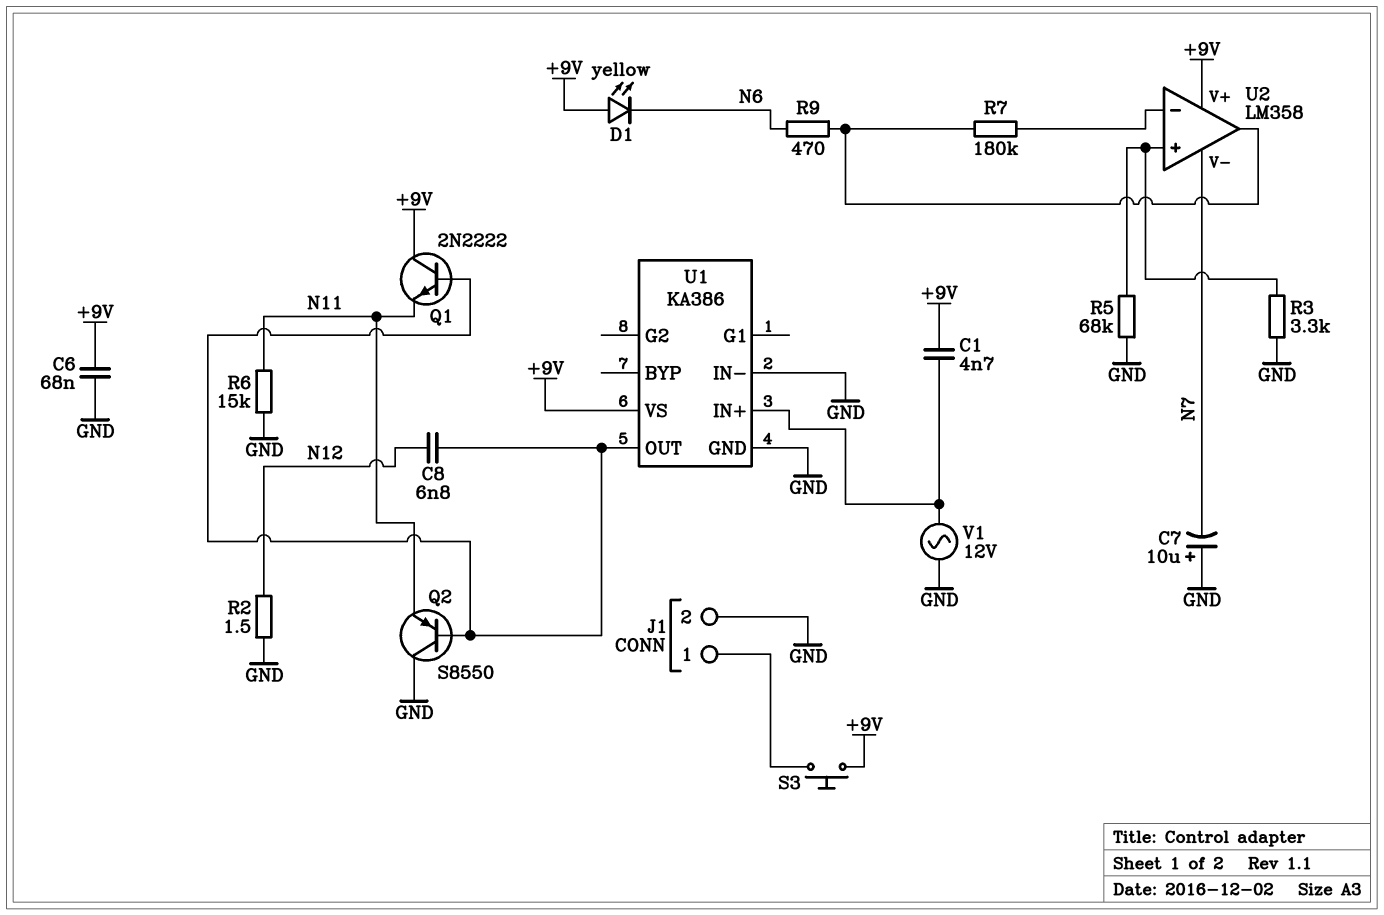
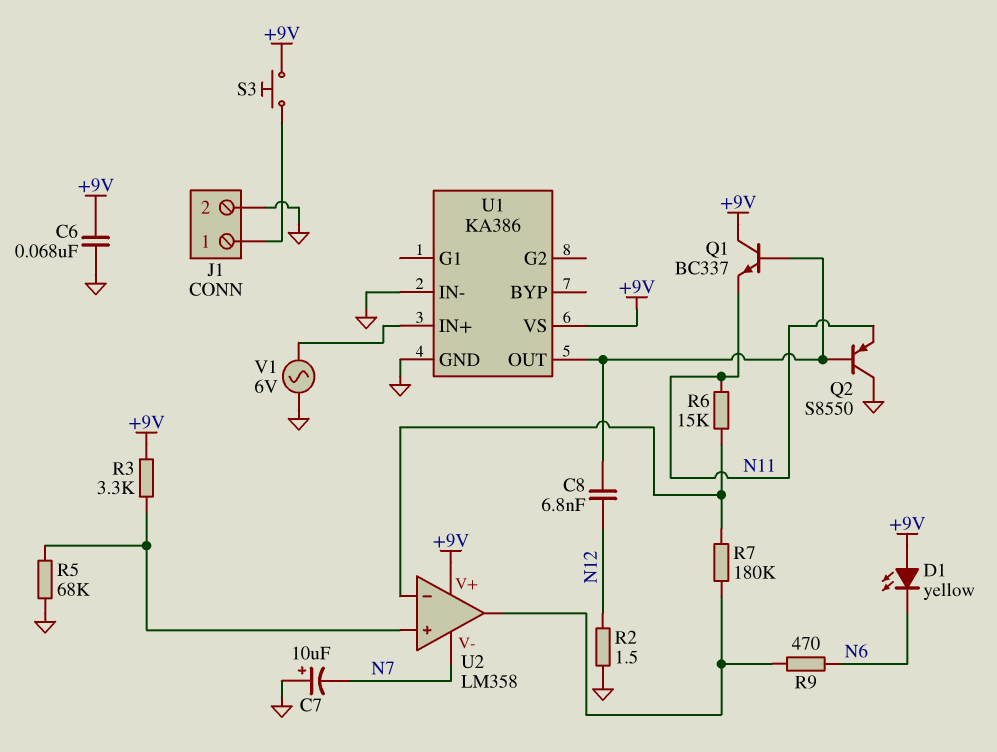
C1: 4.7nF (+9V, U1/IN+) -> none
Q1: NPN 2N2222 (B U1/OUT, C +9V, E N11) -> NPN BC337 (B U1/OUT, C +9V, E N11)
R3: 3.3k (GND, U2/in+) -> 3.3k (+9V, U2/in+)
R6: 15k (GND, N11) -> 15k (N11, U2/in-)
V1: AC 12V (GND, U1/IN+) -> AC 6V (GND, U1/IN+)

